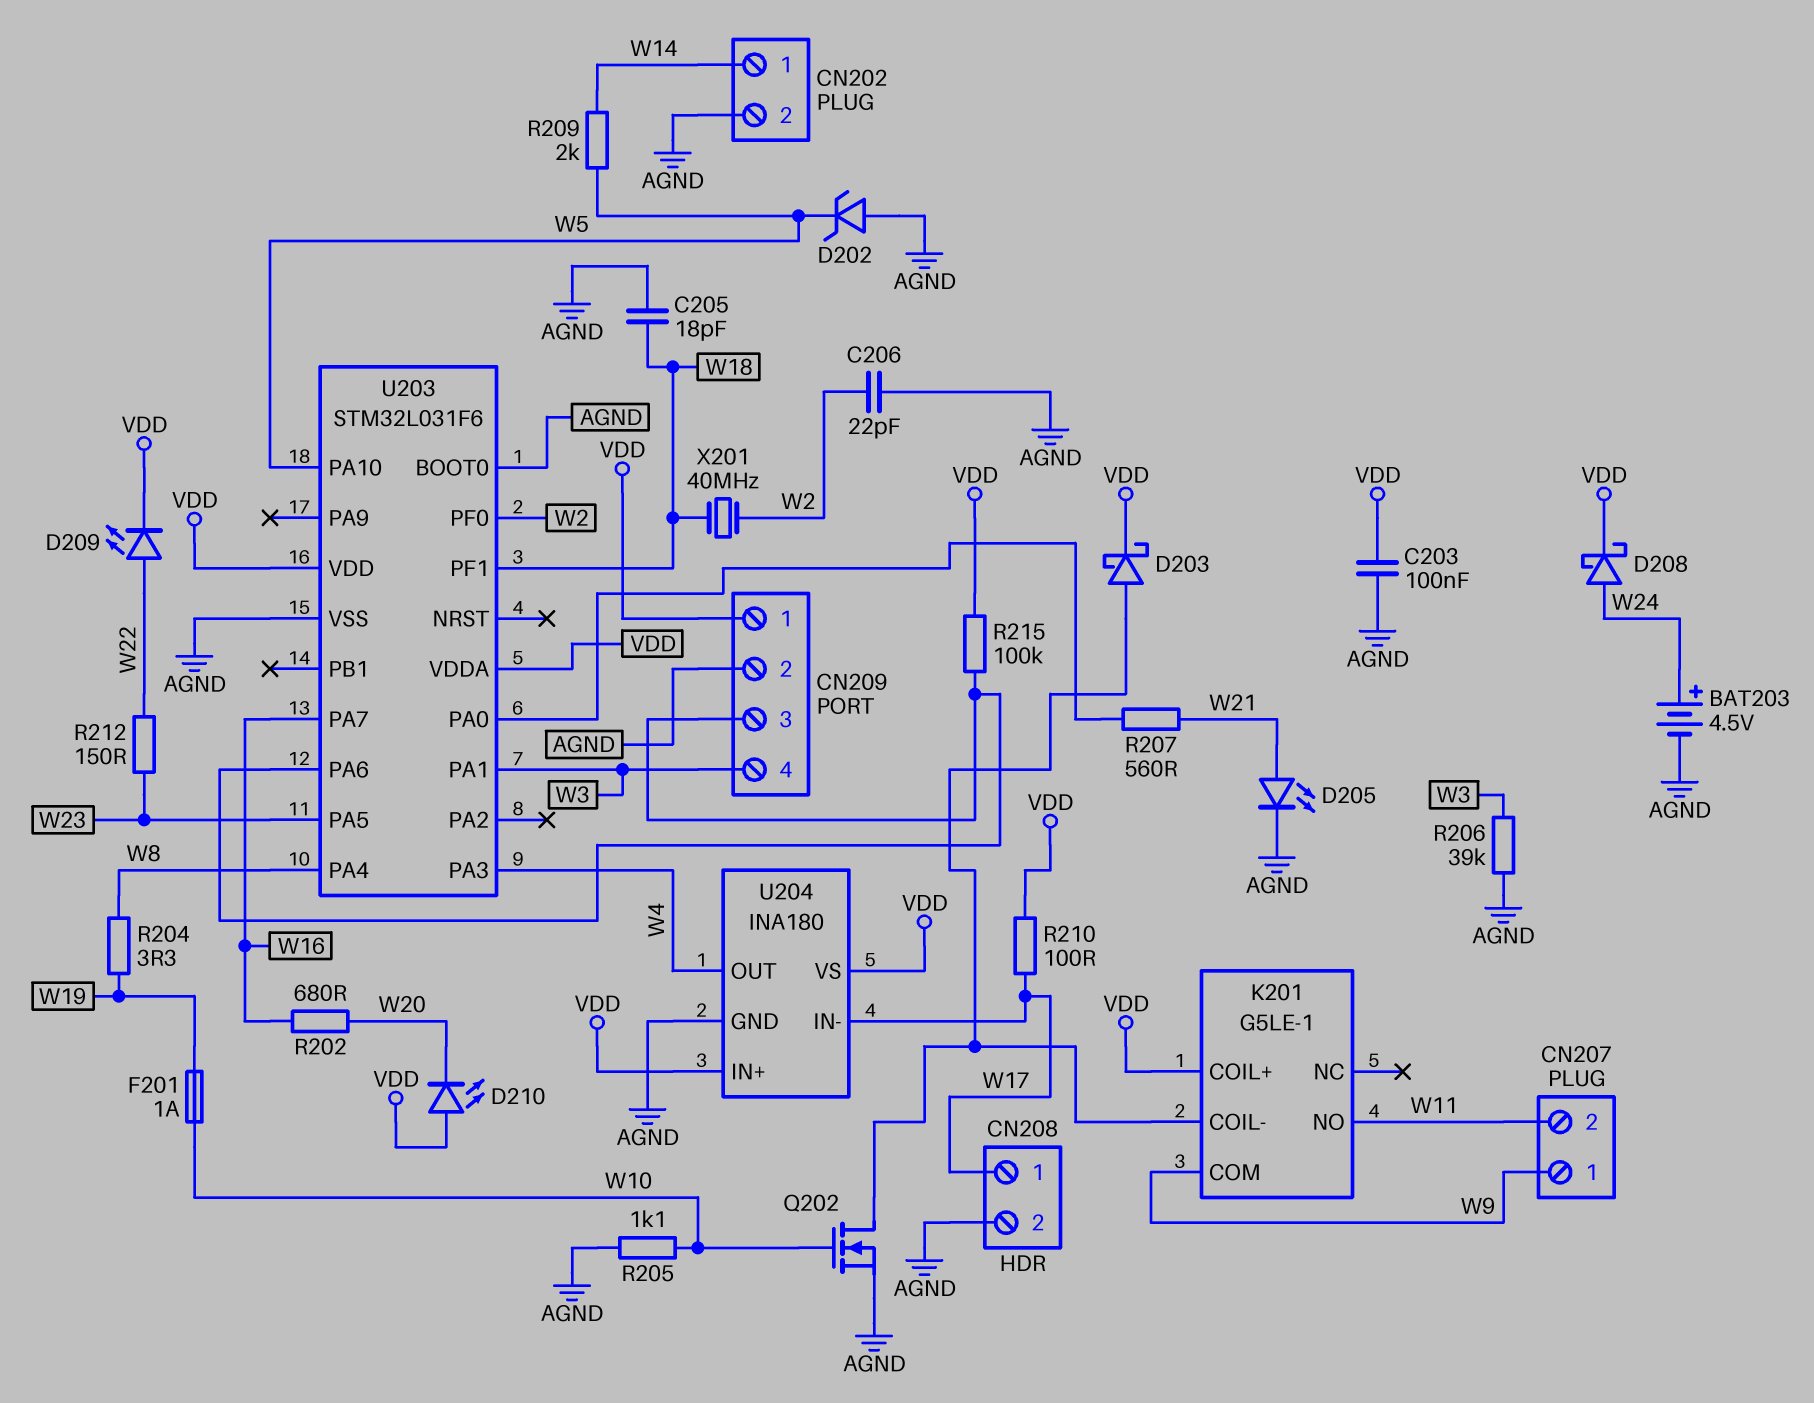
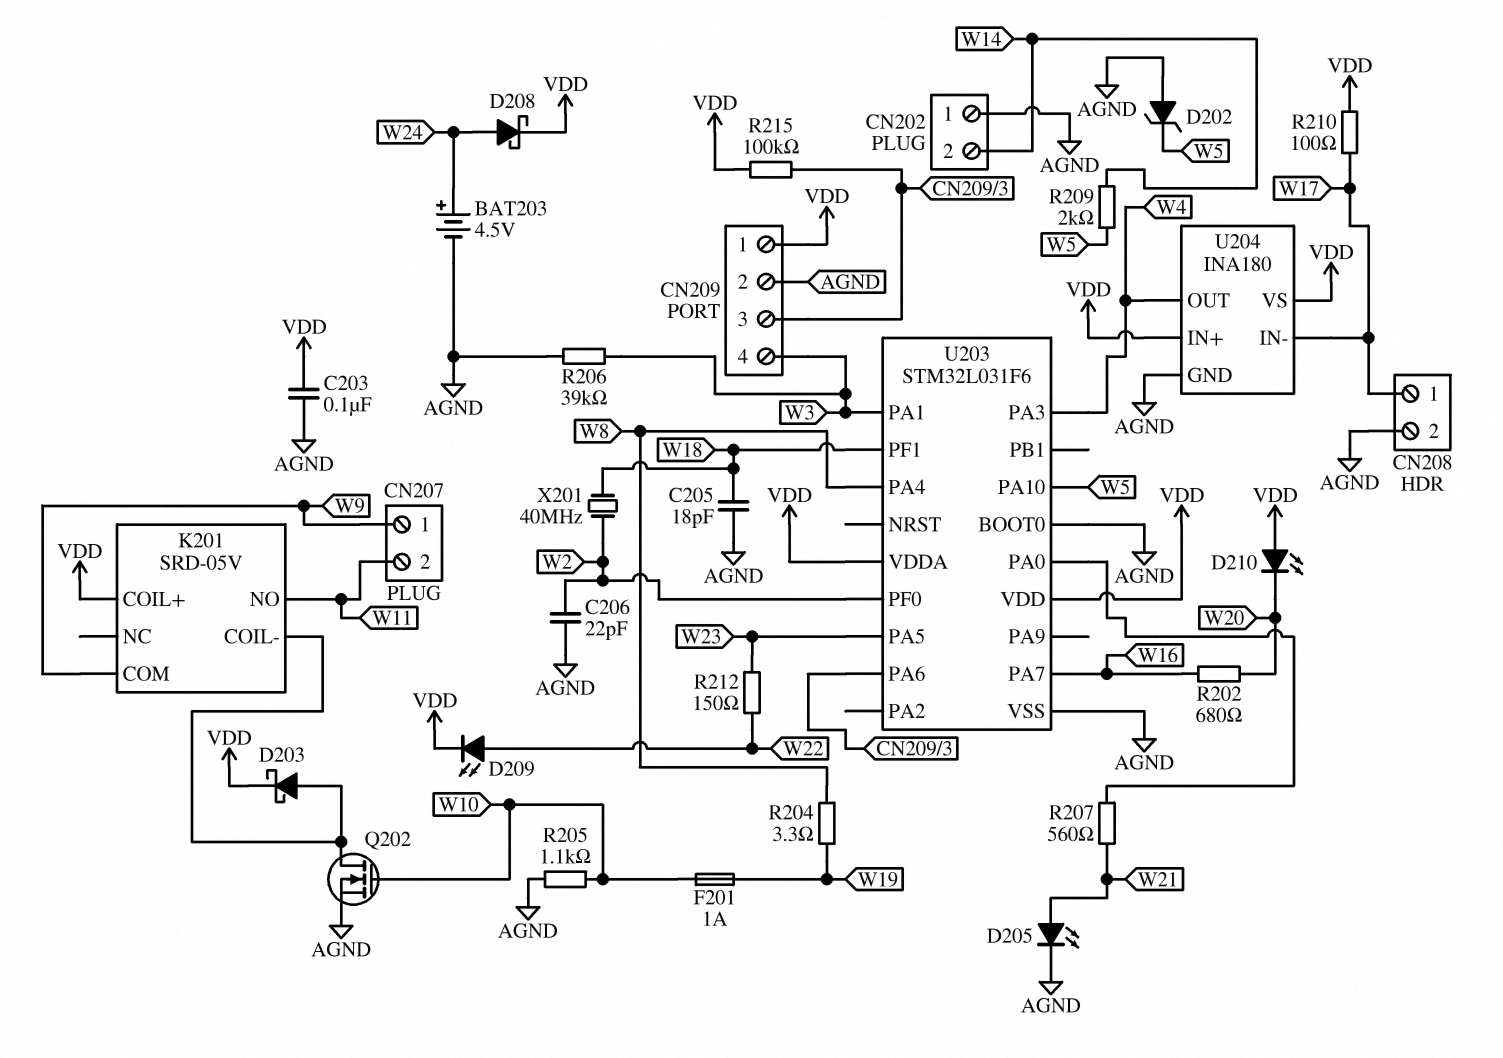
CN202 pin 1: W14 -> AGND
CN202 pin 2: AGND -> W14
K201: G5LE-1 -> SRD-05V

